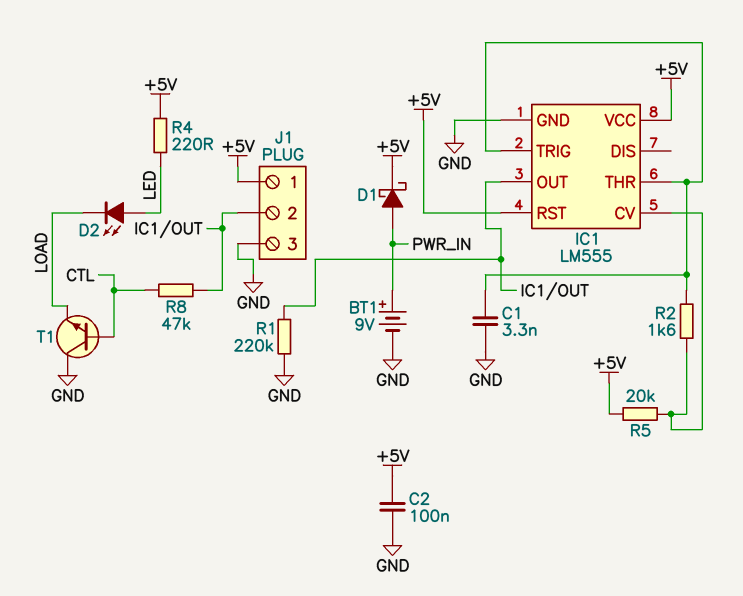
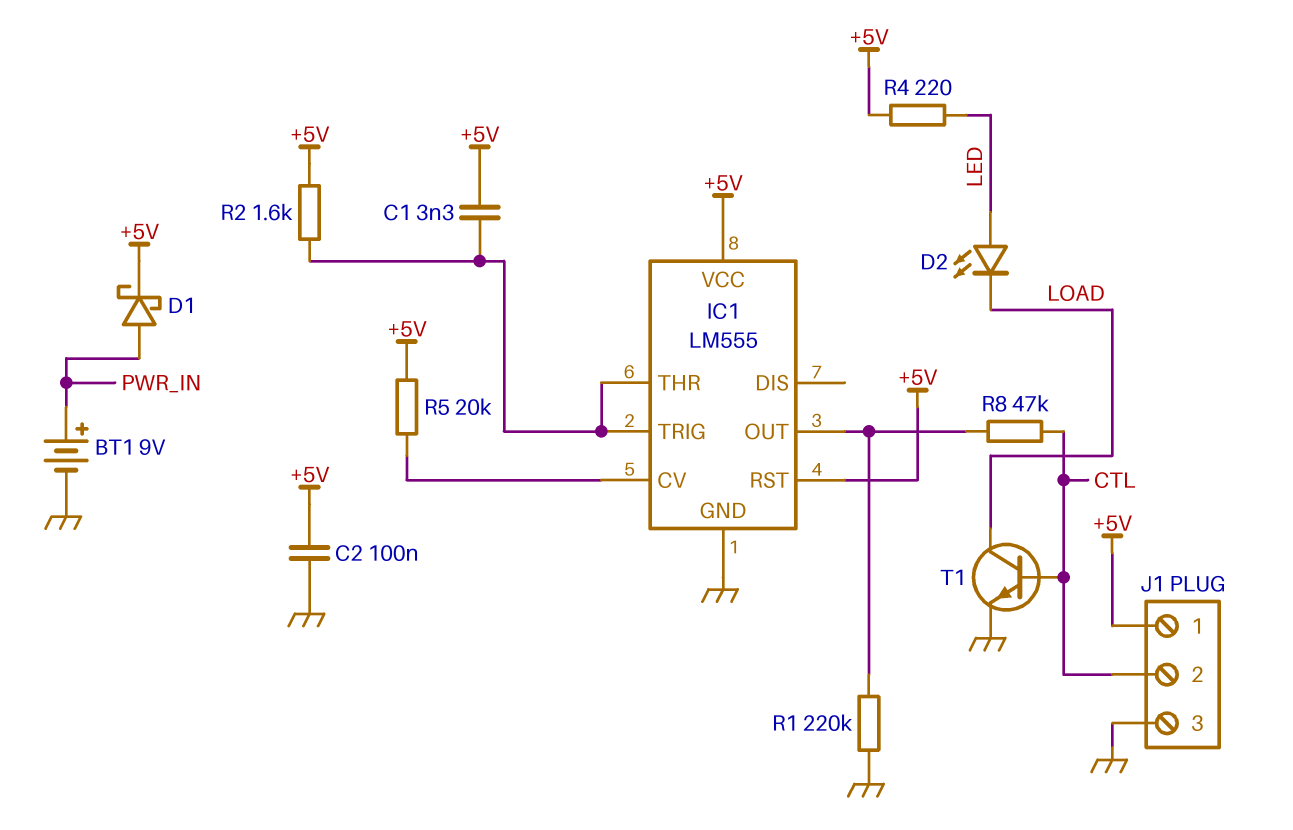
C1: 3.3nF (GND, IC1/THR) -> 3.3nF (+5V, IC1/THR)
J1 pin 2: IC1/OUT -> CTL
R2: 1.6k (IC1/CV, IC1/THR) -> 1.6k (+5V, IC1/THR)
T1: NPN (B CTL, C GND, E LOAD) -> NPN (B CTL, C LOAD, E GND)

